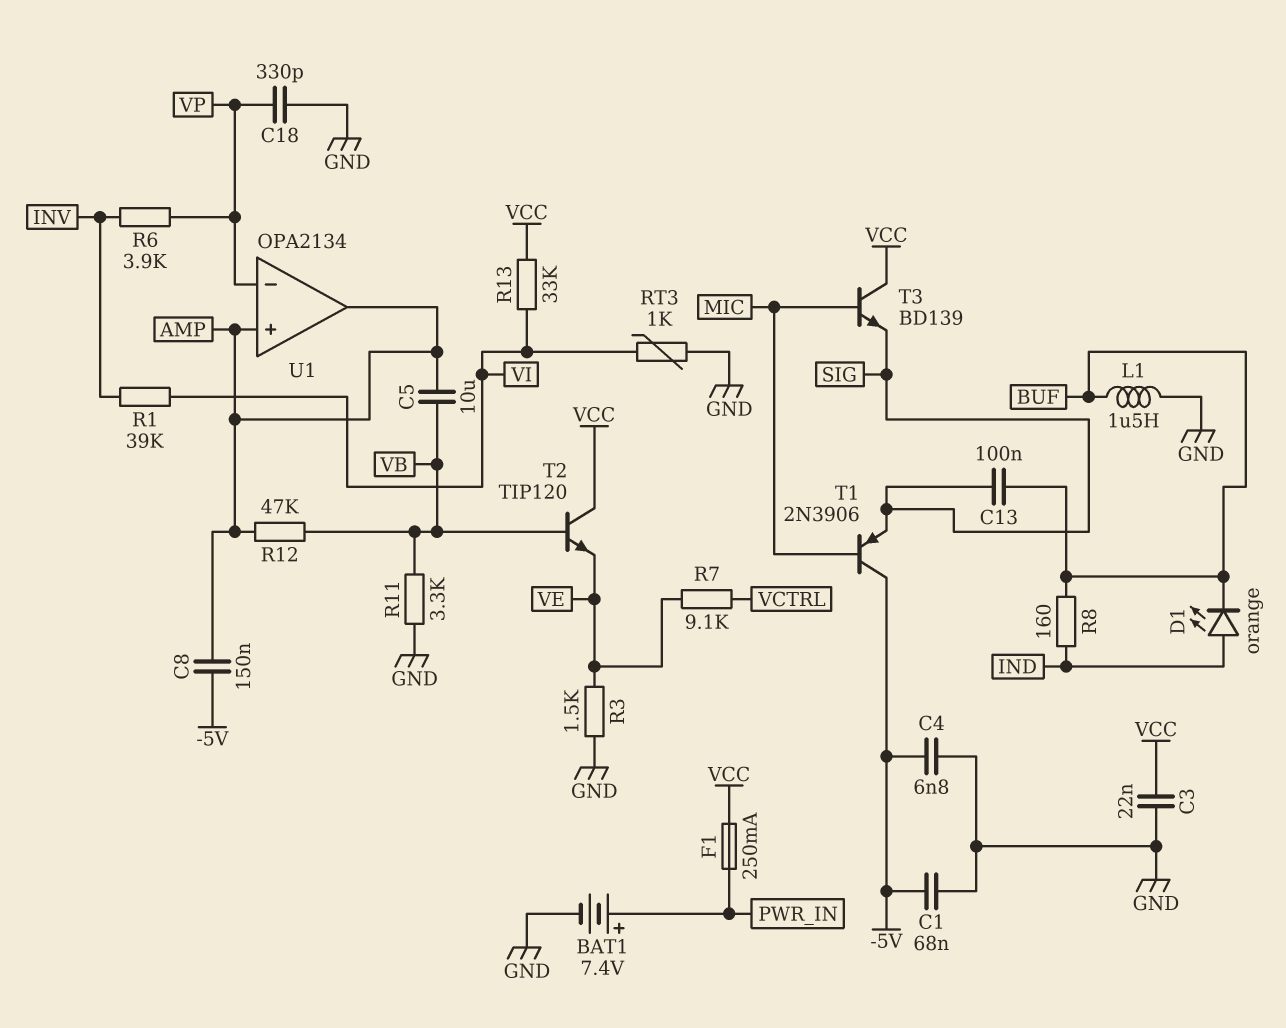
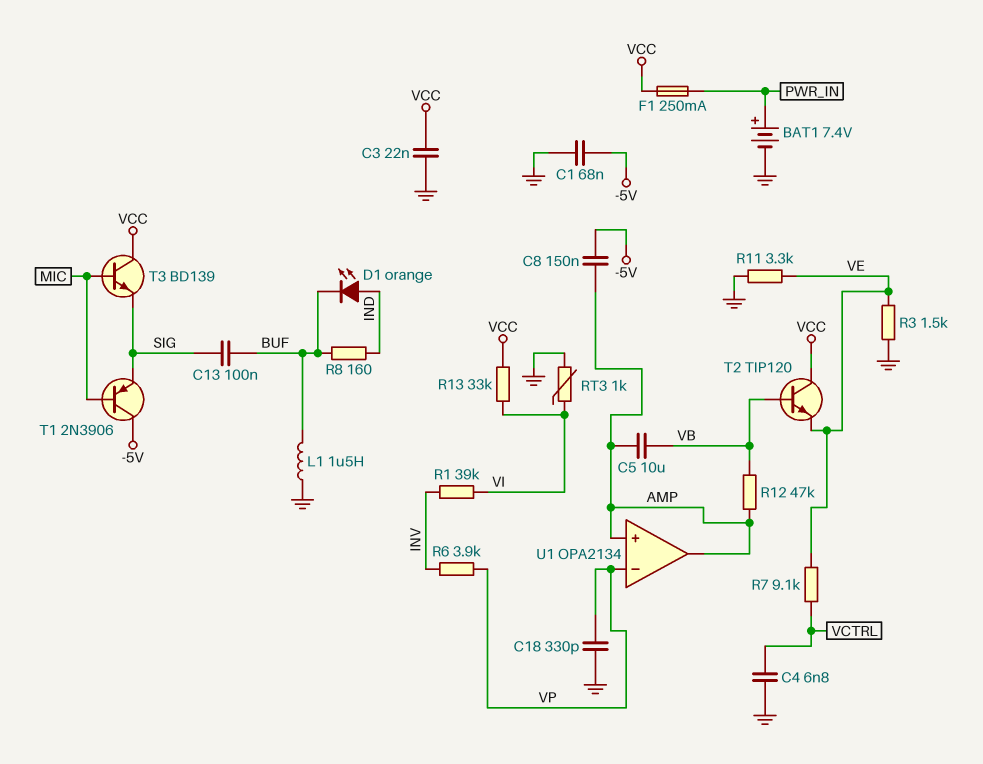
C4: 6.8nF (-5V, GND) -> 6.8nF (GND, VCTRL)
R11: 3.3k (GND, VB) -> 3.3k (GND, VE)

